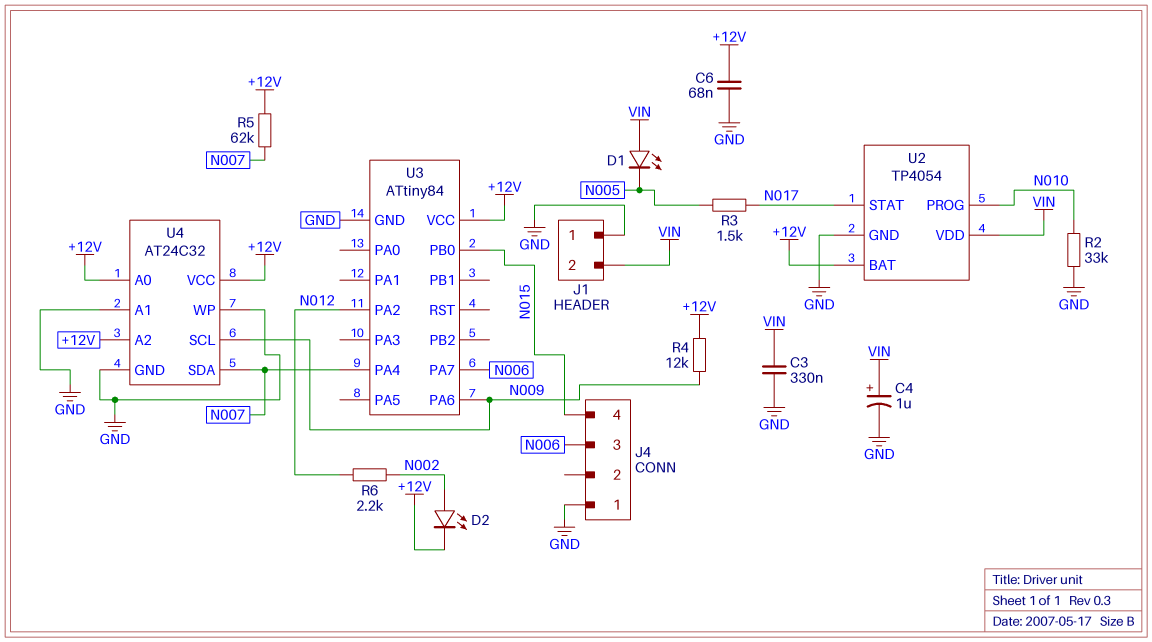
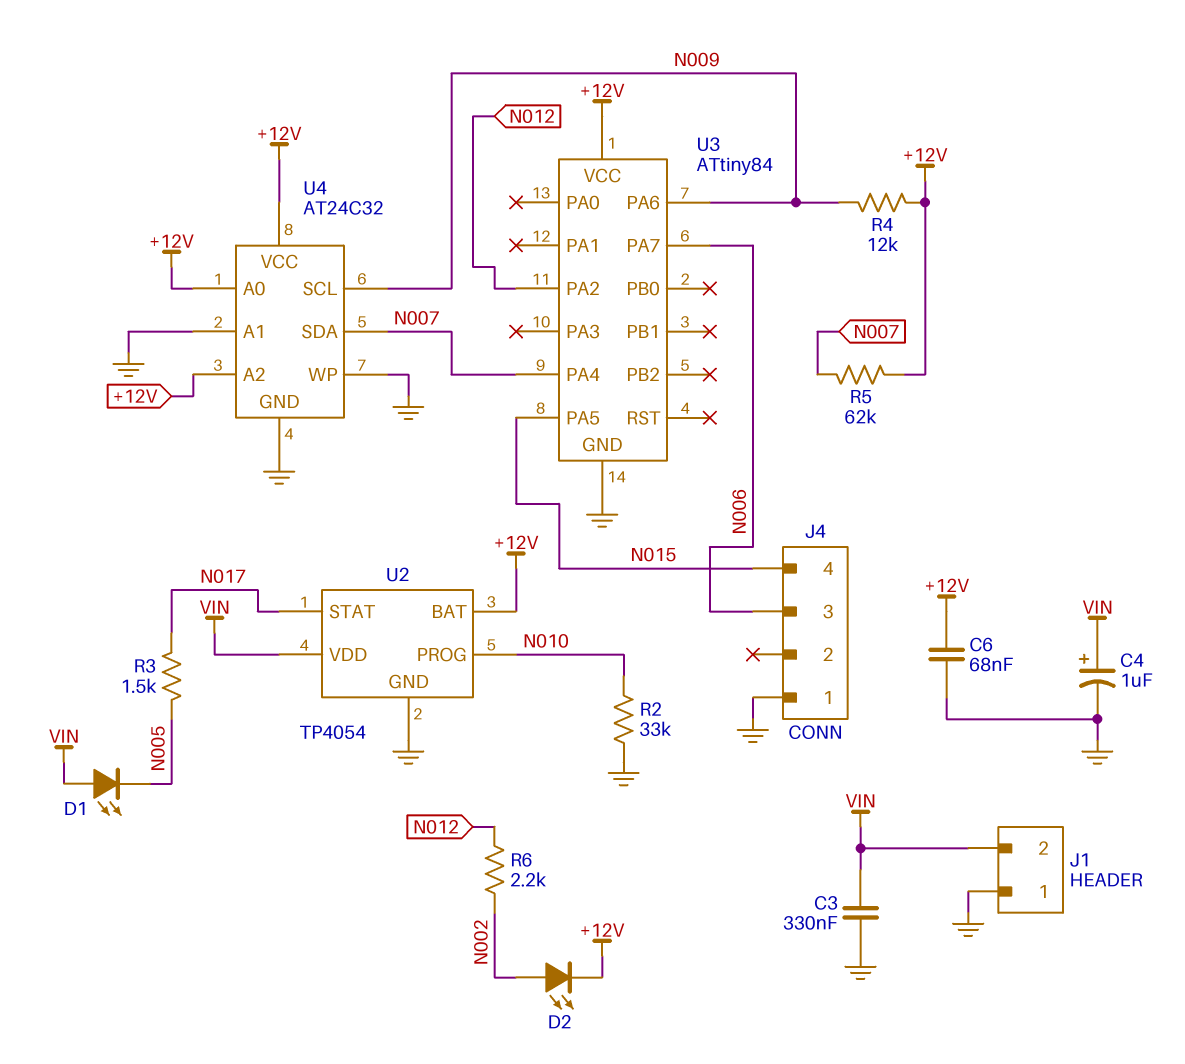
U3 pin PA5: none -> N015
U3 pin PB0: N015 -> none

